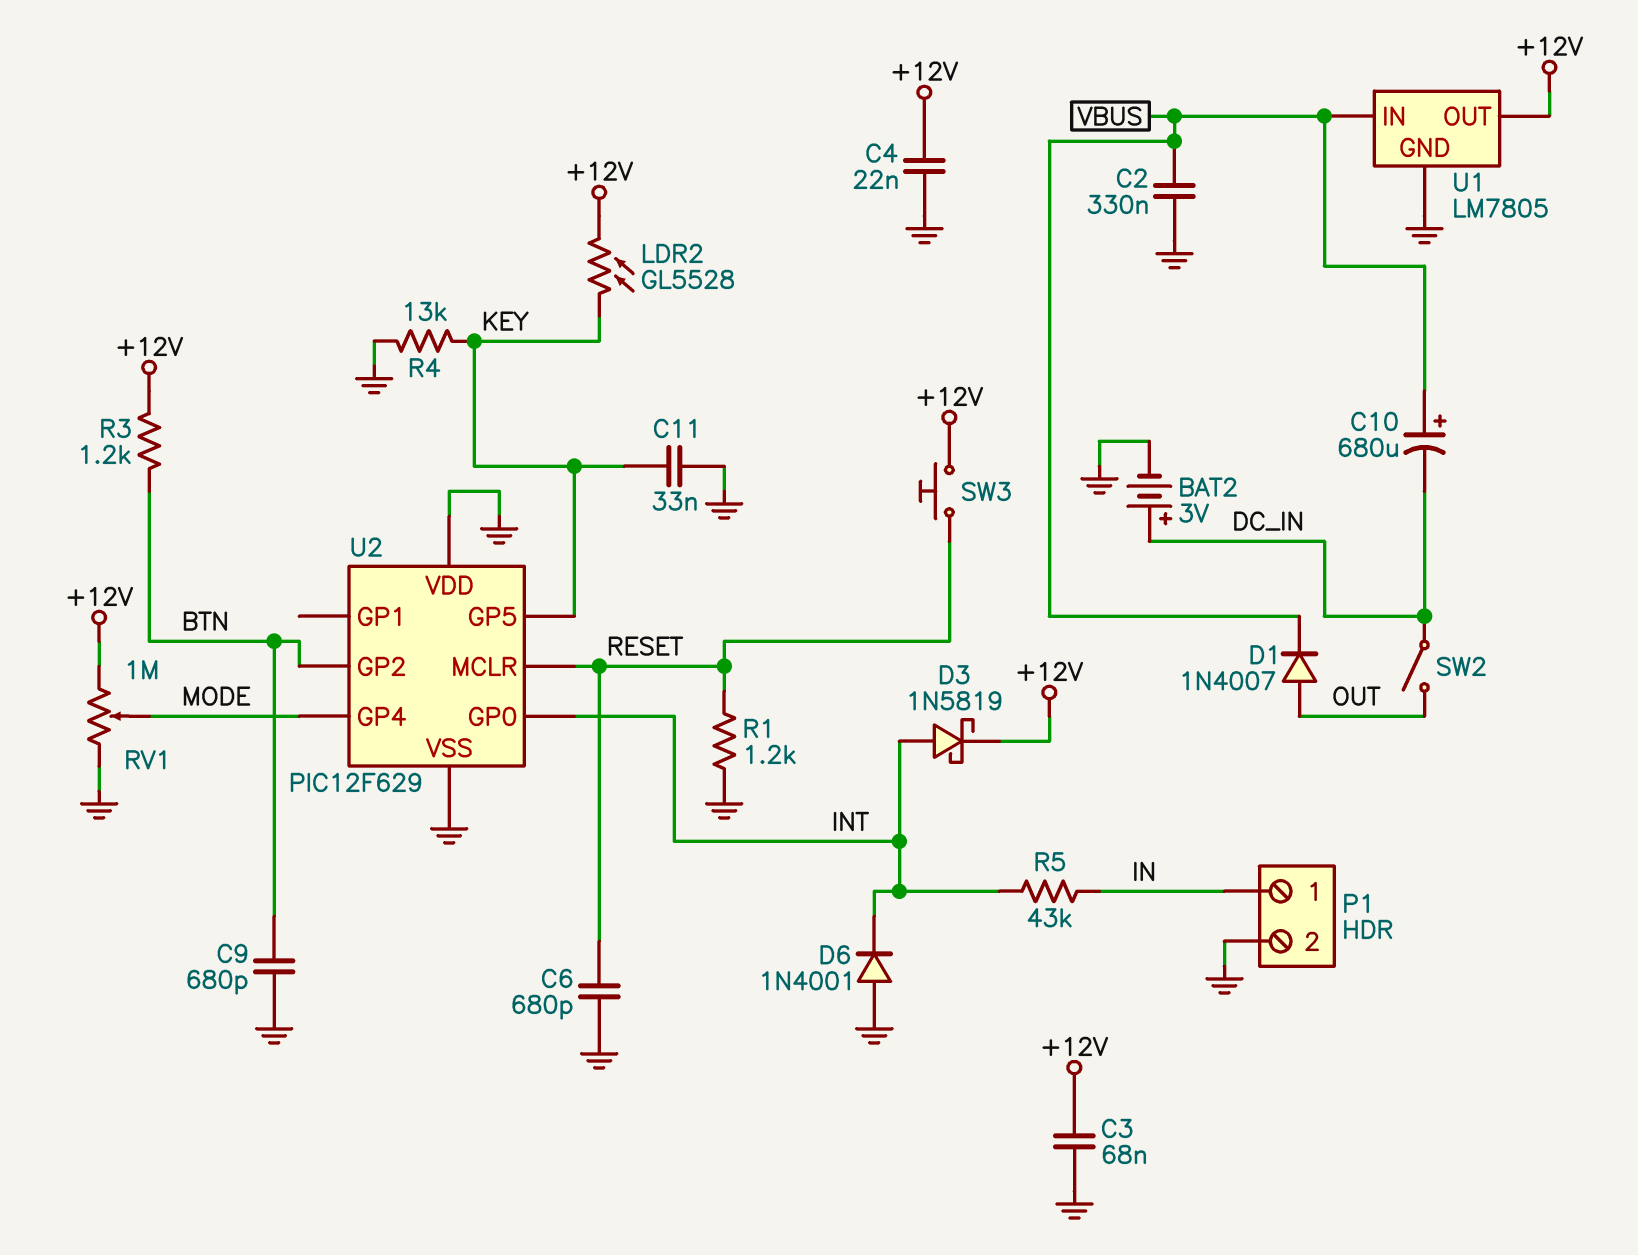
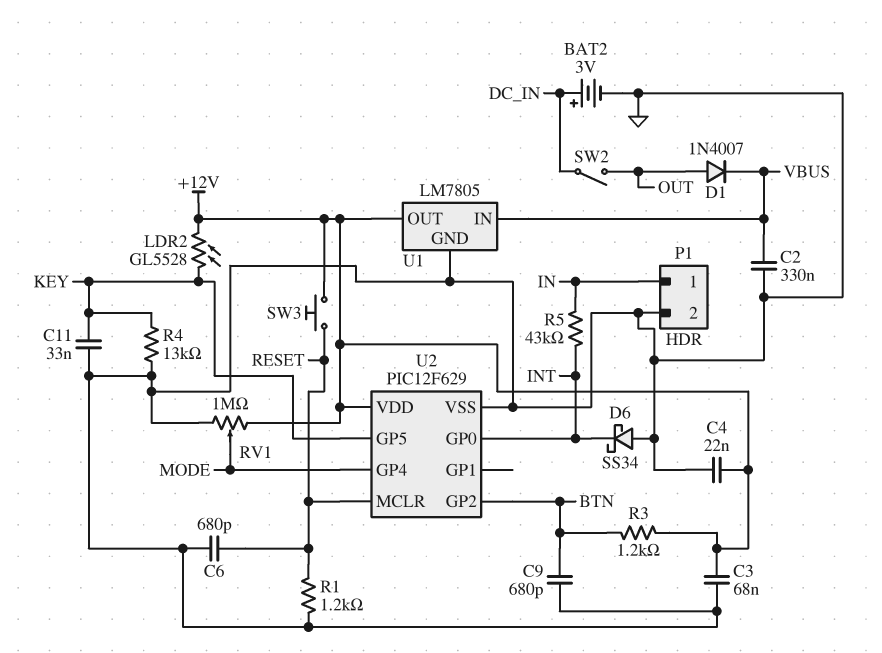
C10: 680uF (plus VBUS, minus DC_IN) -> none
D3: schottky 1N5819 (A INT, K +12V) -> none
D6: diode 1N4001 (A GND, K INT) -> schottky SS34 (A GND, K INT)
U2 pin VDD: GND -> +12V

